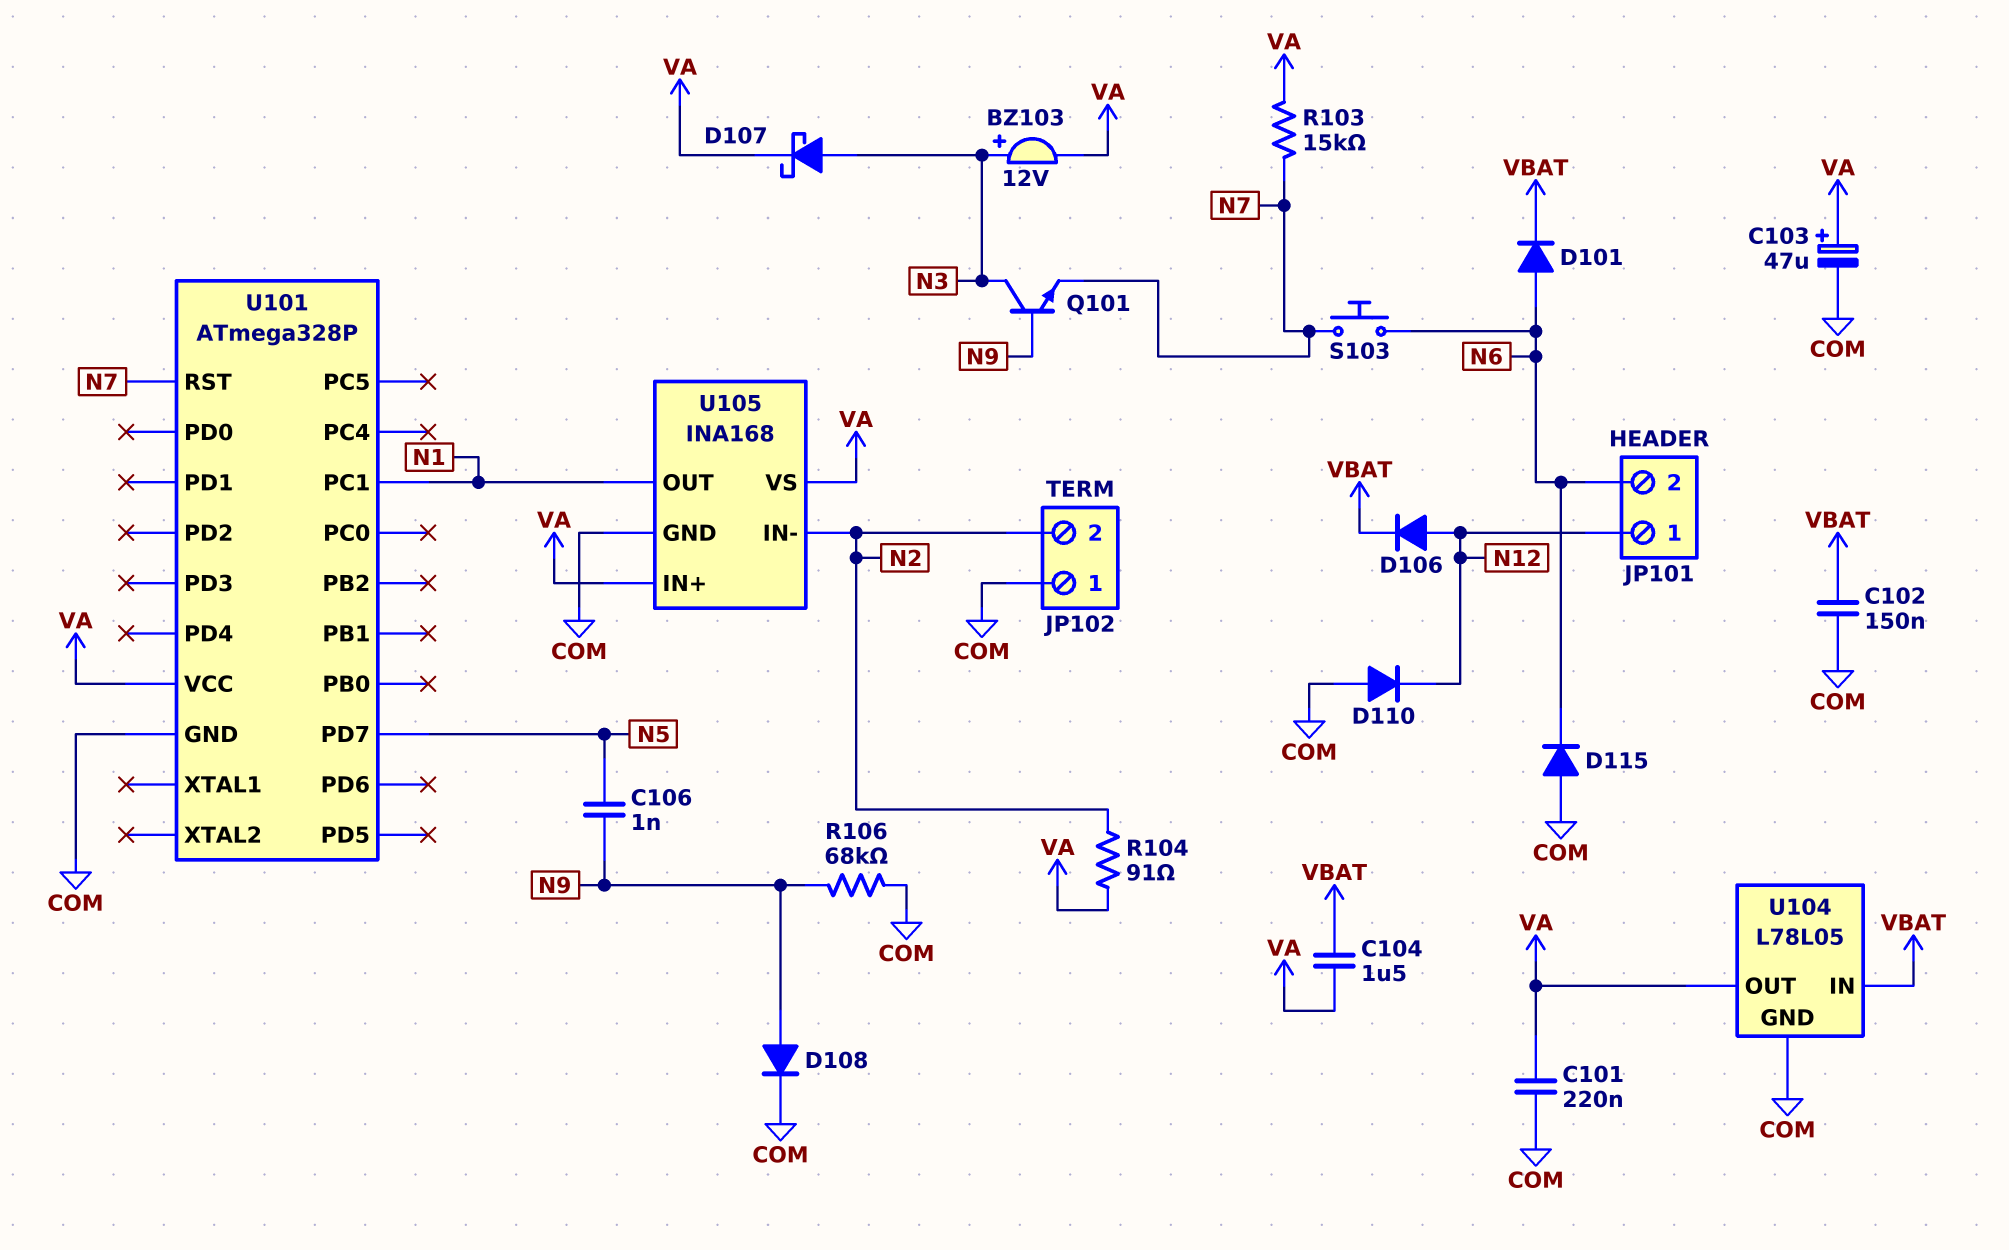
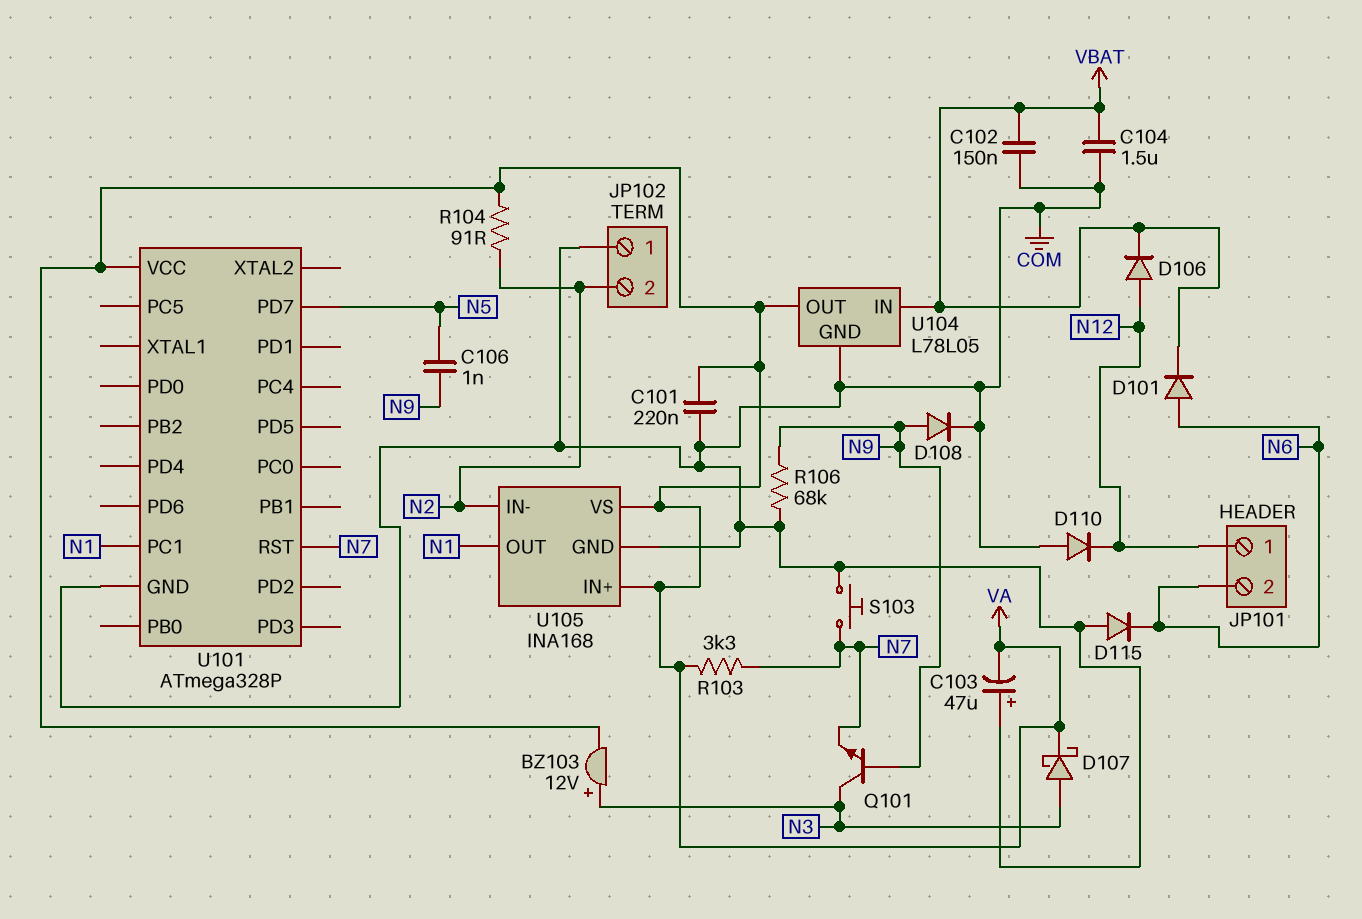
C103: 47uF (plus VA, minus COM) -> 47uF (plus COM, minus VA)
C104: 1.5uF (VA, VBAT) -> 1.5uF (COM, VBAT)
R103: 15k (N7, VA) -> 3.3k (N7, VA)
S103: button (N6, N7) -> button (COM, N7)

